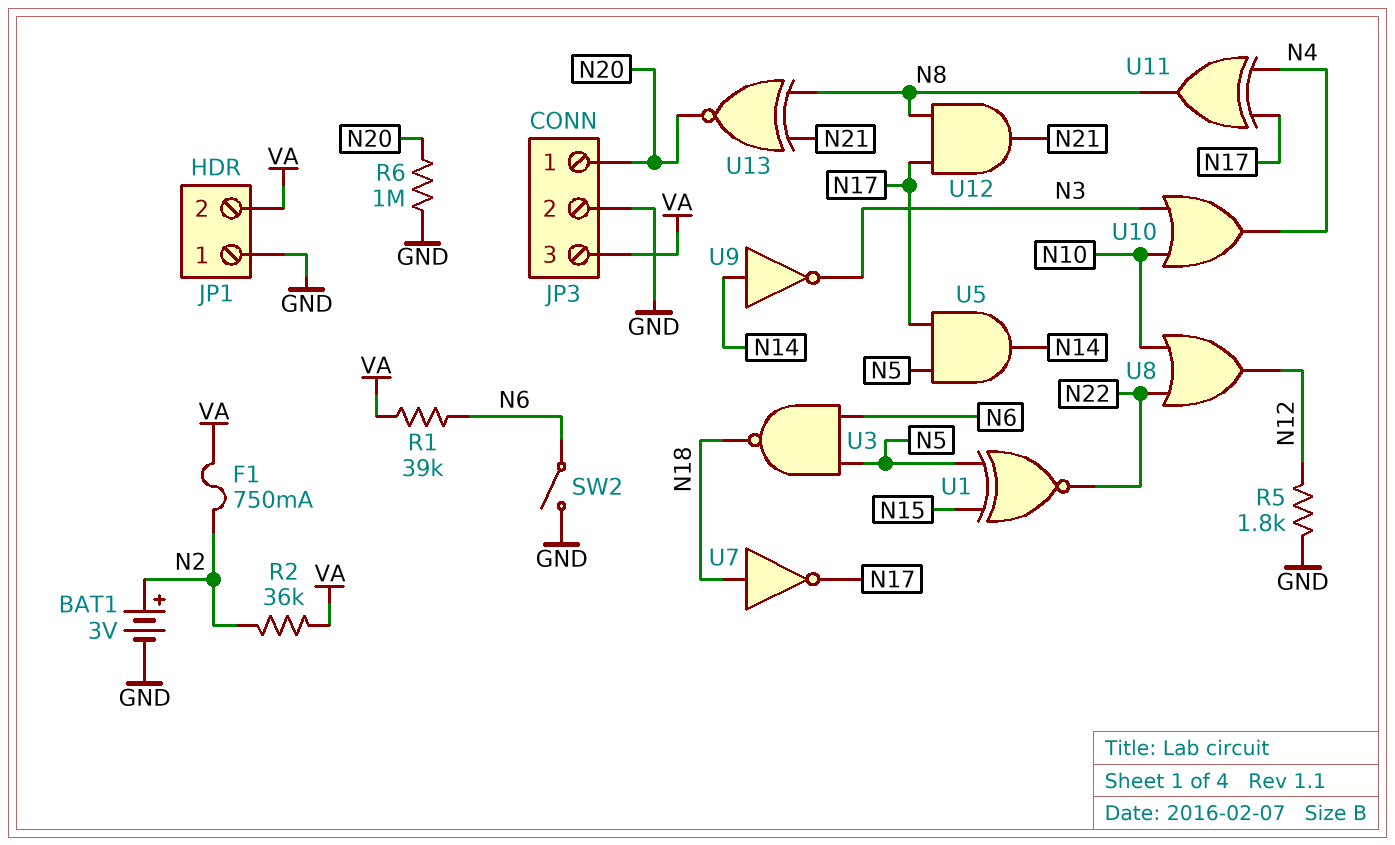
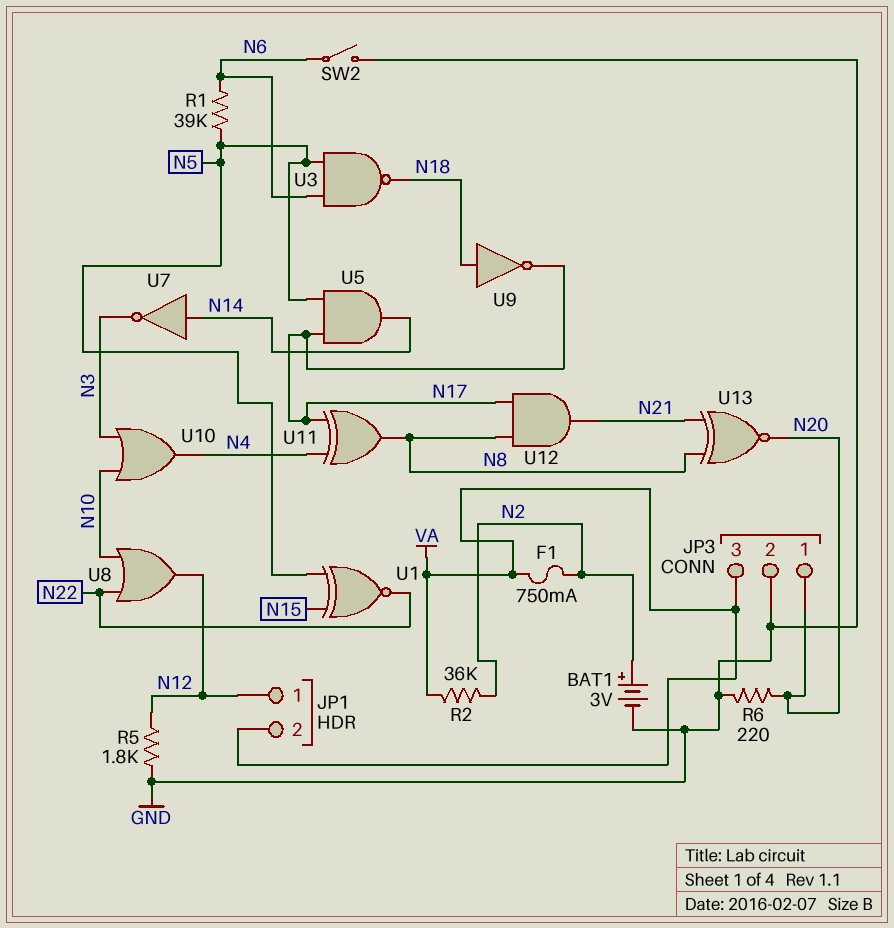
JP1 pin 1: GND -> N12
R1: 39k (N6, VA) -> 39k (N5, N6)
R6: 1M (GND, N20) -> 220 (GND, N20)
U7: NOT (in N18, out N17) -> NOT (in N14, out N3)
U9: NOT (in N14, out N3) -> NOT (in N18, out N17)

